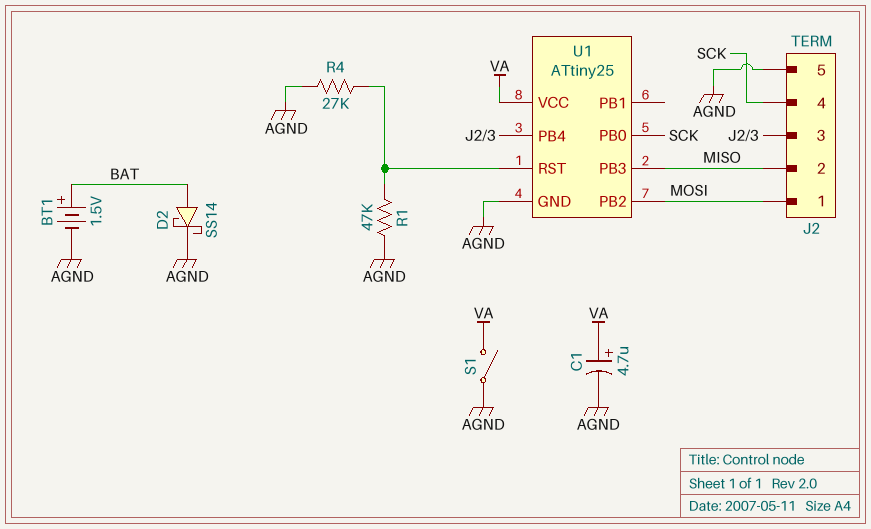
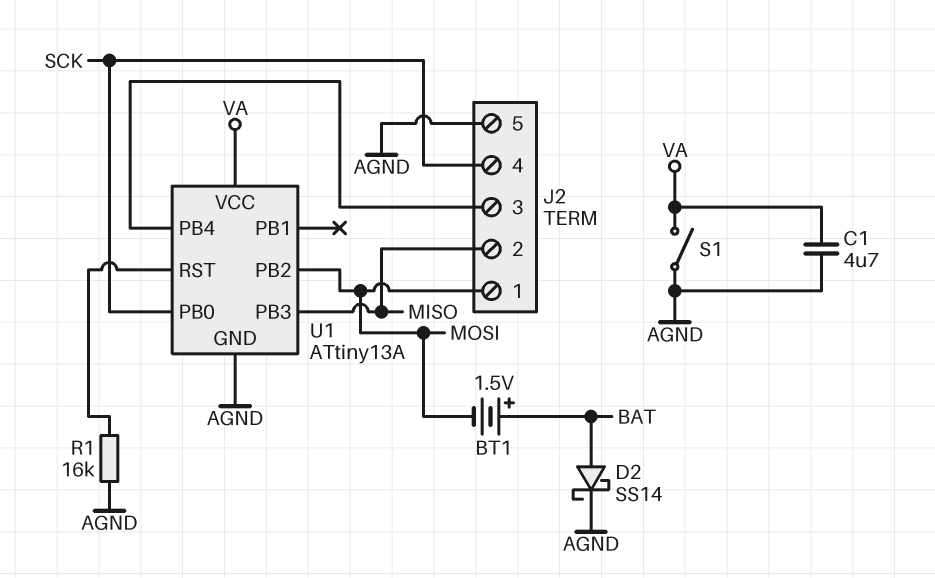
BT1: 1.5V (plus BAT, minus AGND) -> 1.5V (plus BAT, minus MOSI)
C1: 4.7uF (plus VA, minus AGND) -> 4.7uF (AGND, VA)
R1: 47k (AGND, U1/RST) -> 16k (AGND, U1/RST)
R4: 27k (AGND, U1/RST) -> none
U1: ATtiny25 -> ATtiny13A

